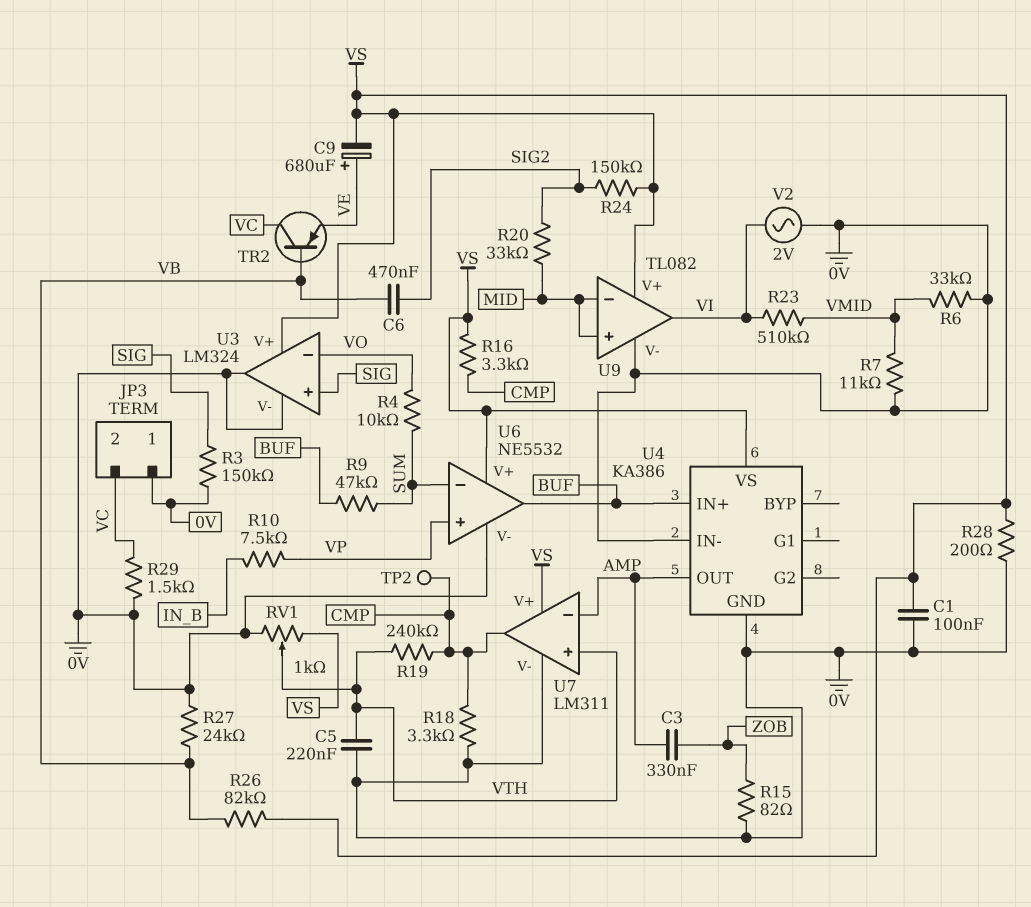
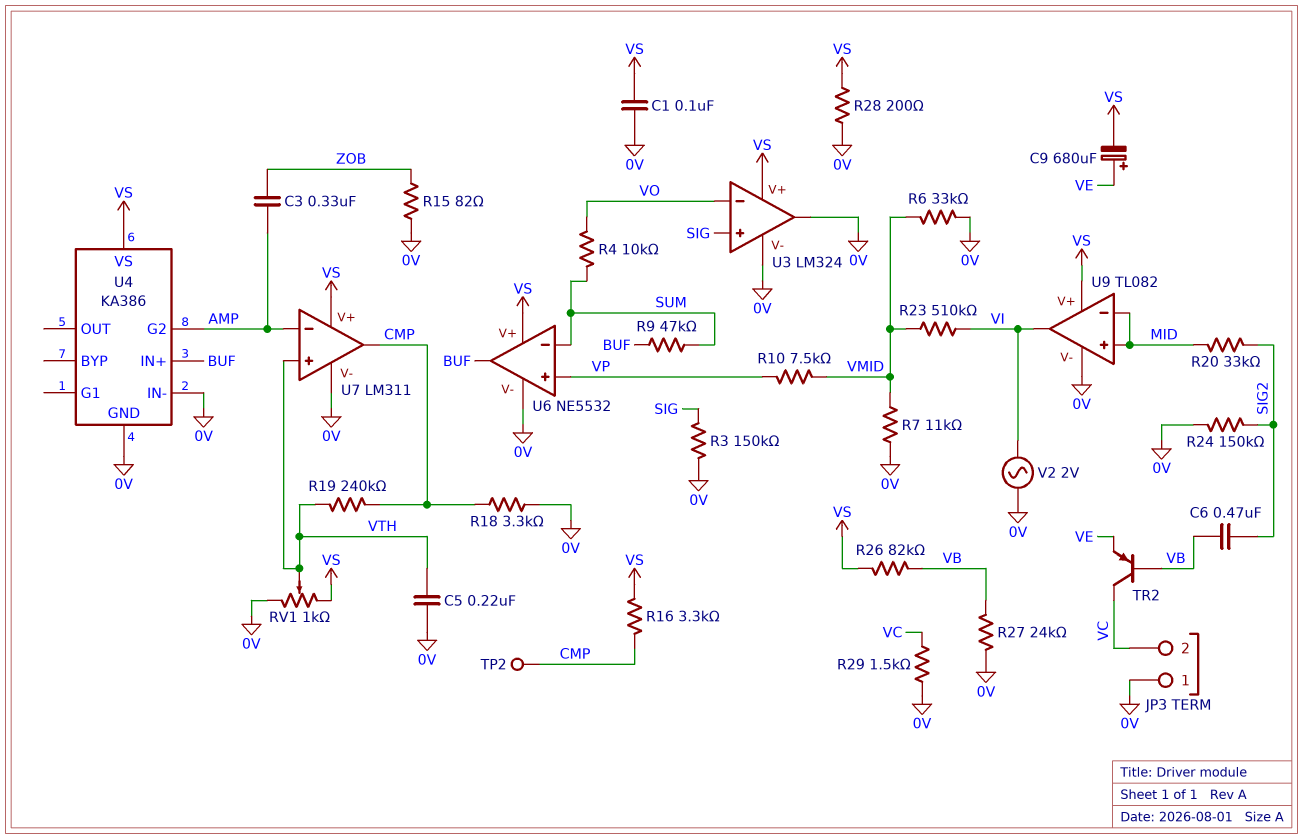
R10: 7.5k (IN_B, VP) -> 7.5k (VMID, VP)
R24: 150k (SIG2, VS) -> 150k (0V, SIG2)
U4 pin G2: none -> AMP
U4 pin OUT: AMP -> none

